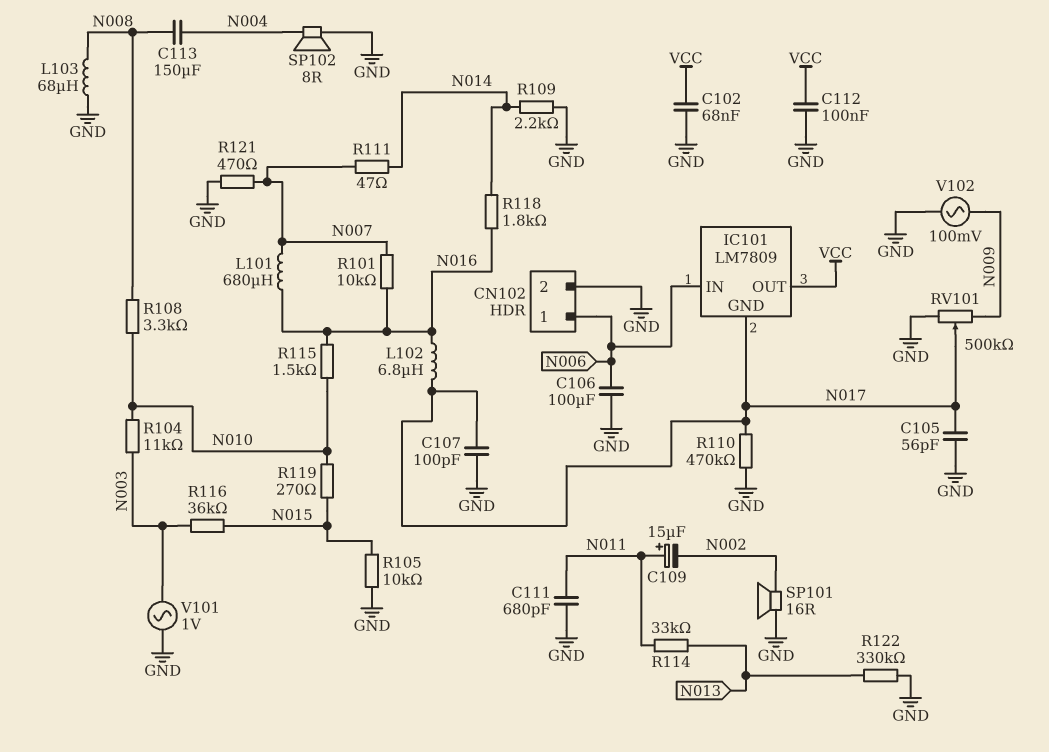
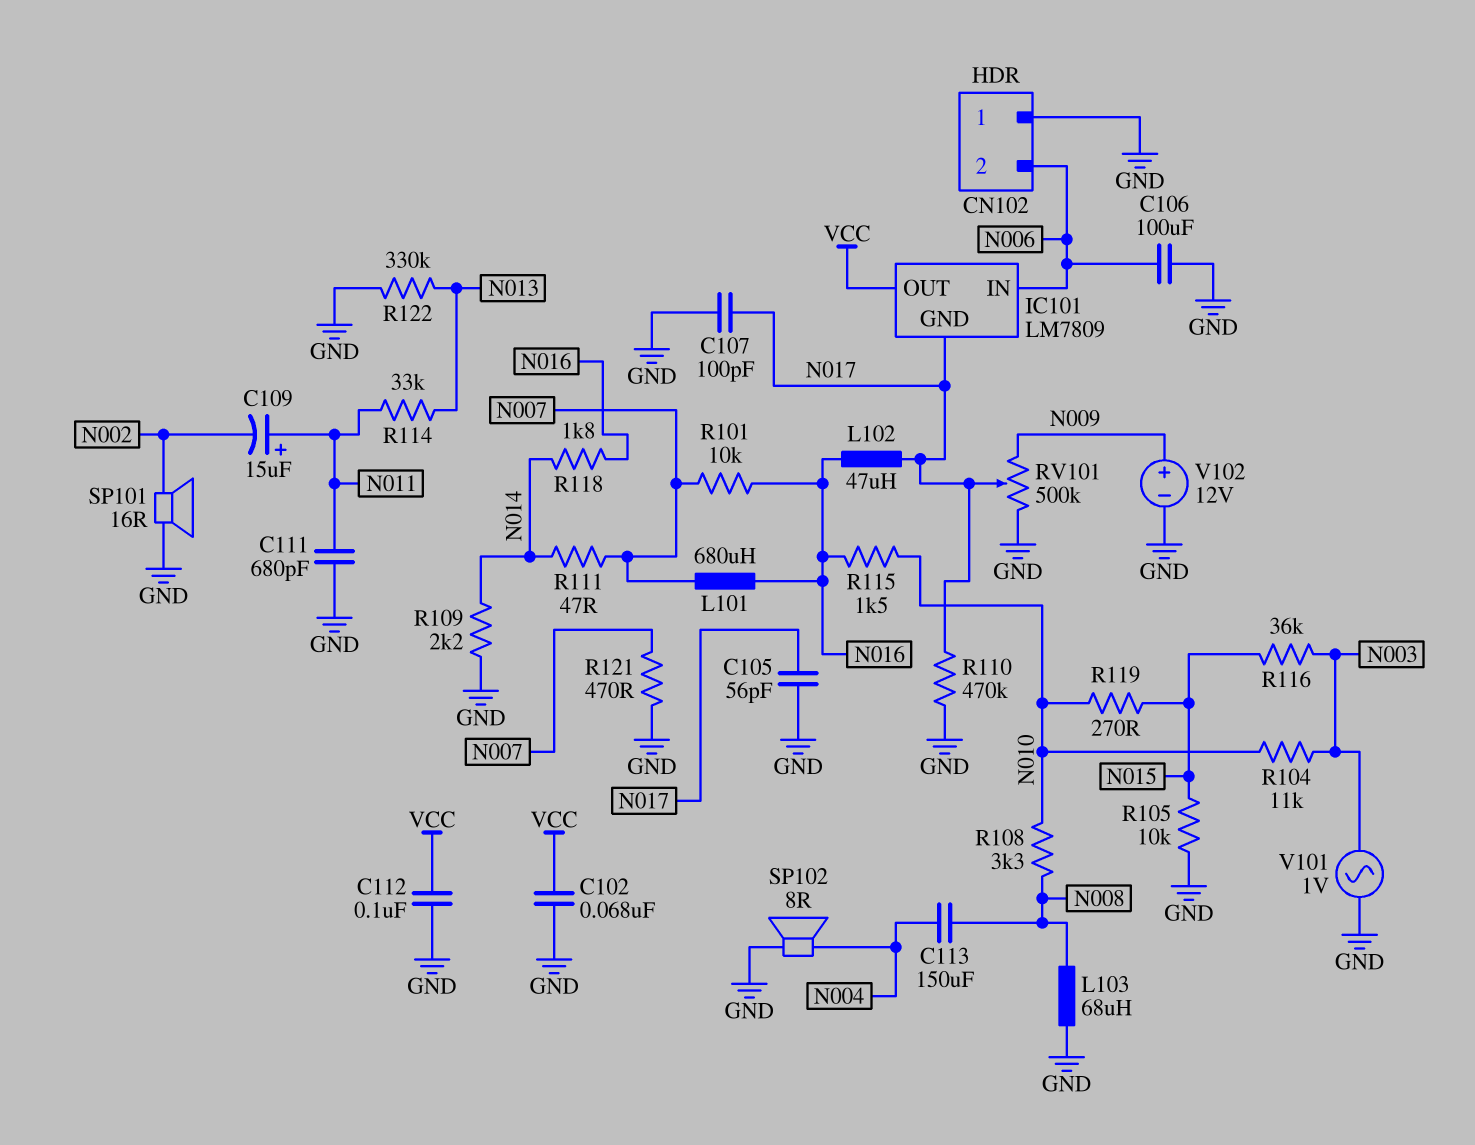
CN102 pin 1: N006 -> GND
CN102 pin 2: GND -> N006
L102: 6.8uH (N016, N017) -> 47uH (N016, N017)
V102: AC 100mV (GND, N009) -> 12V (plus N009, minus GND)

